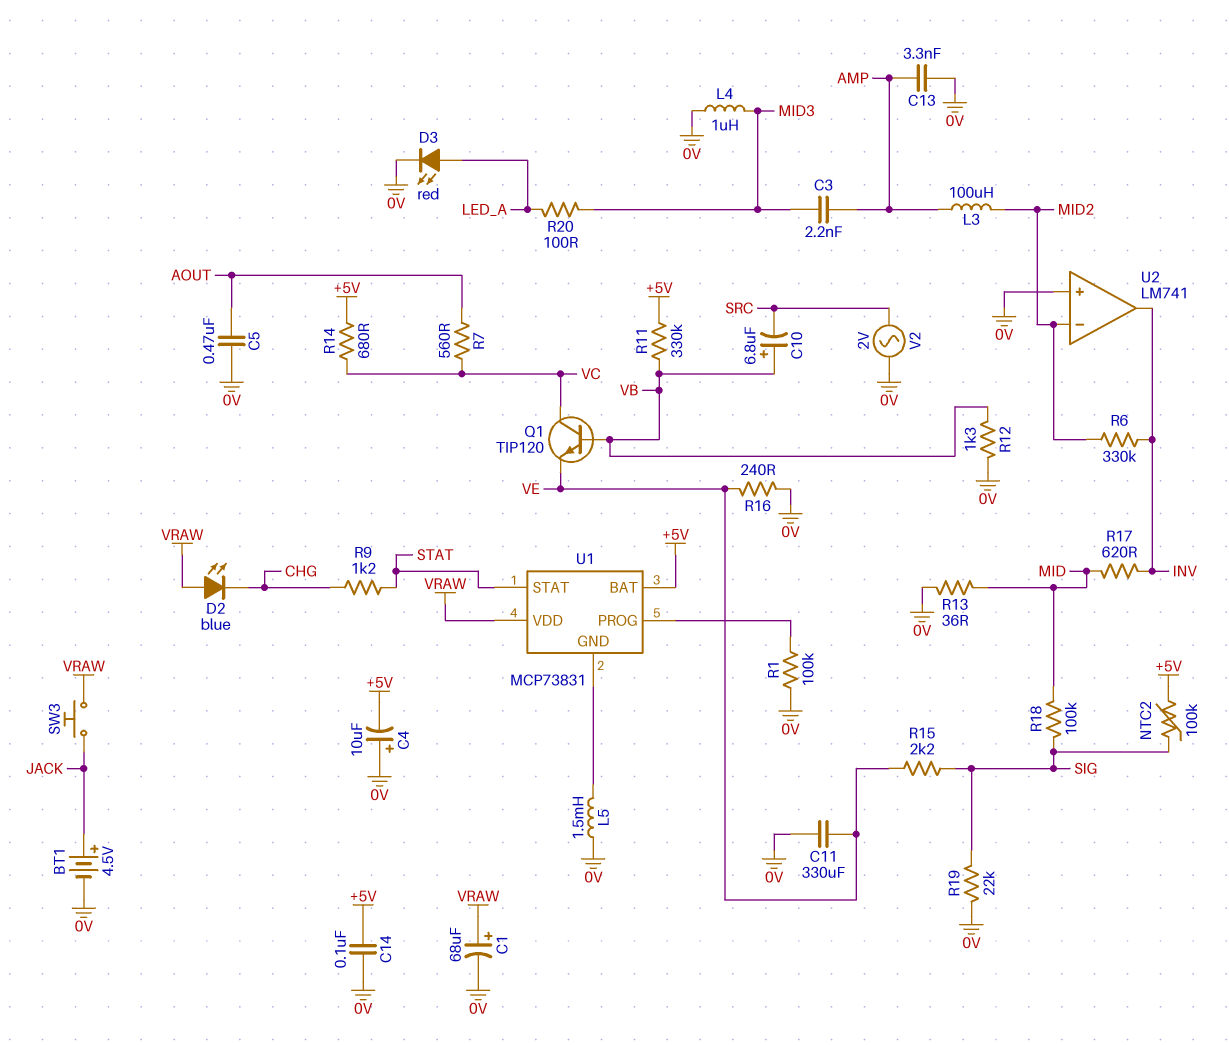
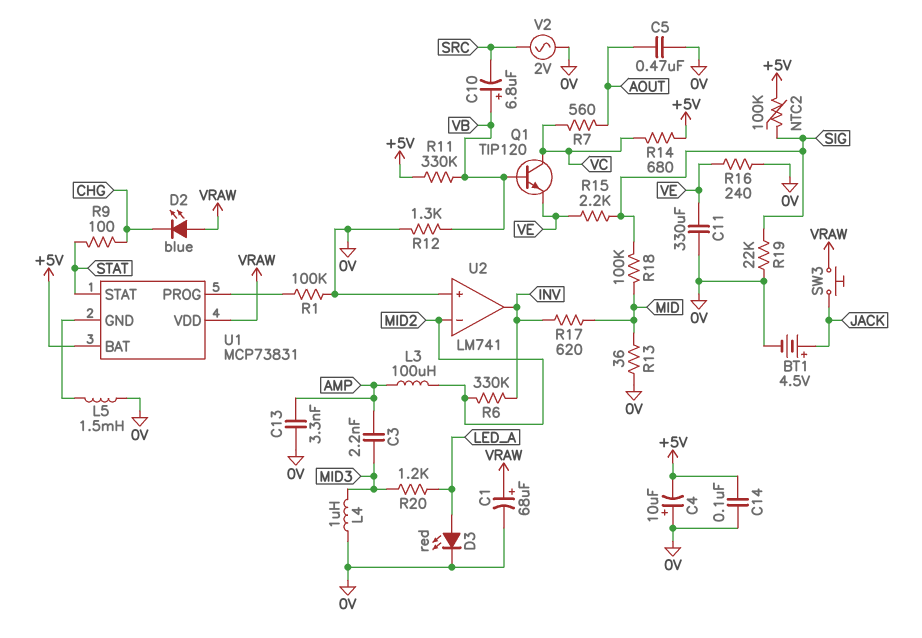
R9: 1.2k (CHG, STAT) -> 100 (CHG, STAT)
R20: 100 (LED_A, MID3) -> 1.2k (LED_A, MID3)

